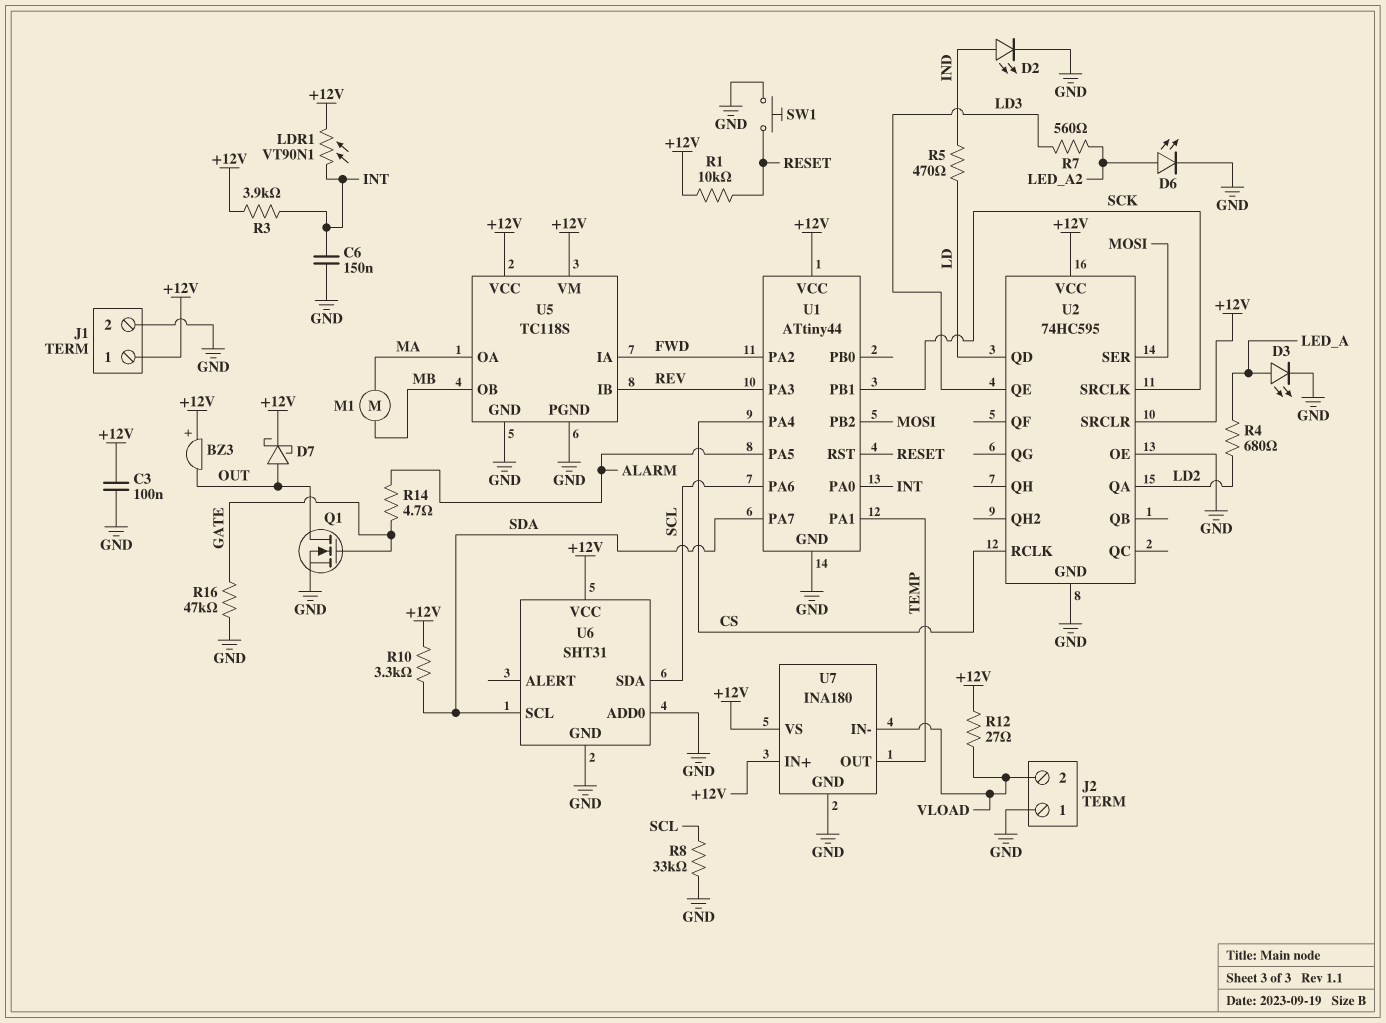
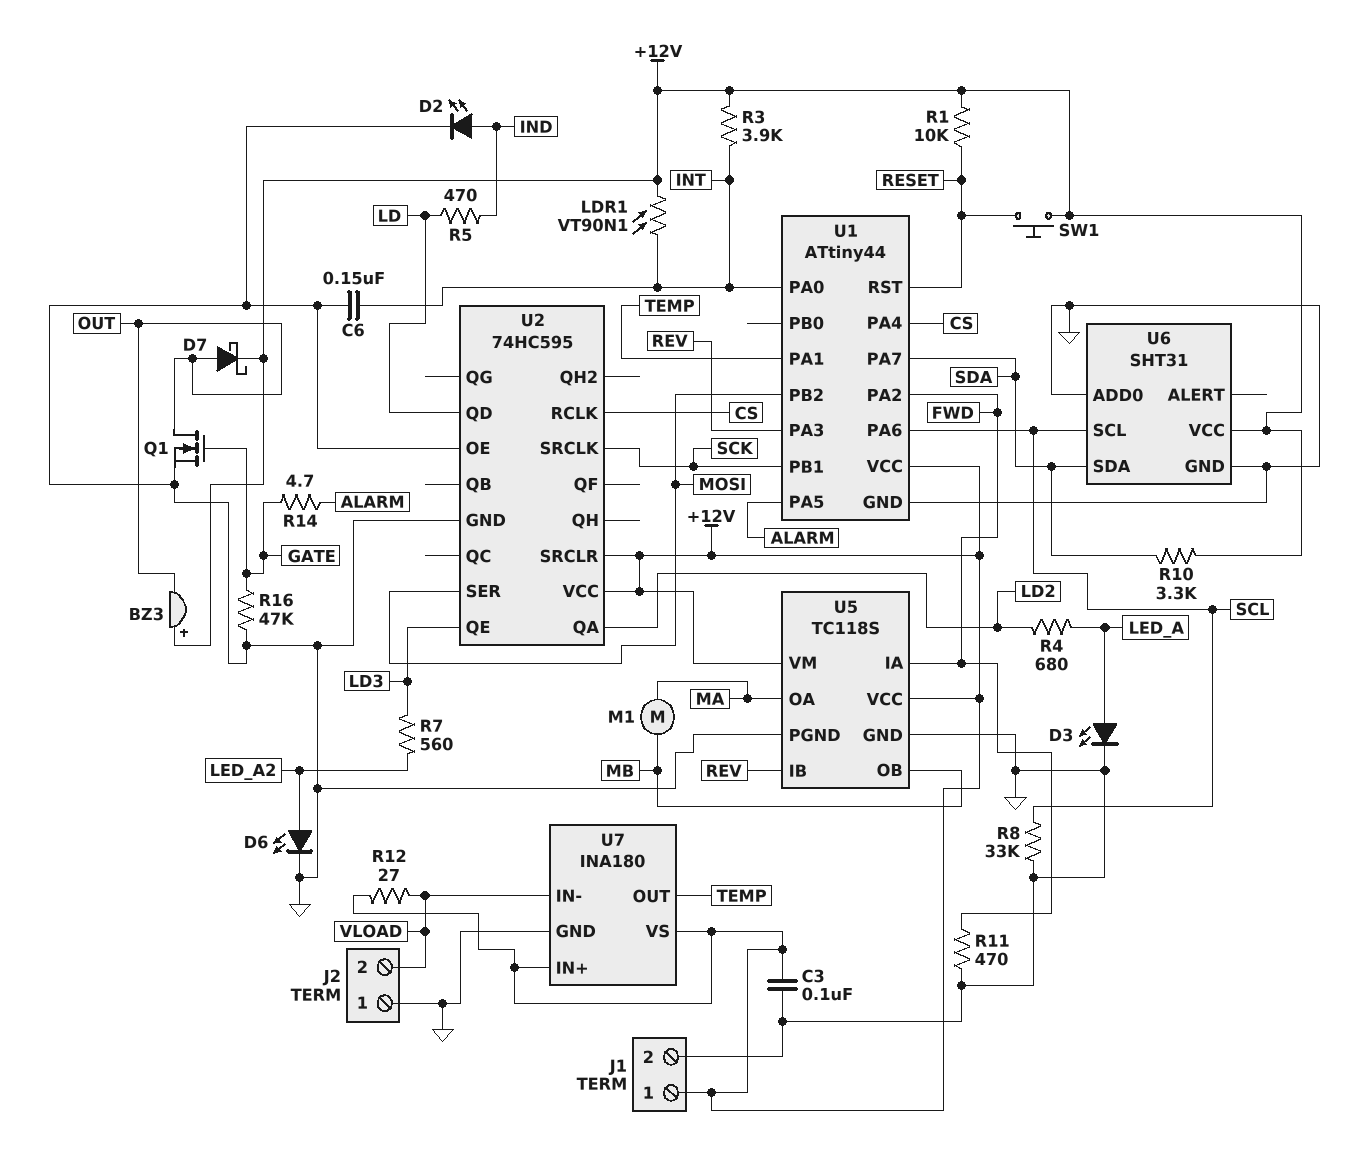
R11: none -> 470 (FWD, GND)
SW1: button (GND, RESET) -> button (+12V, RESET)
U6 pin SCL: SDA -> SCL
U6 pin SDA: SCL -> SDA

